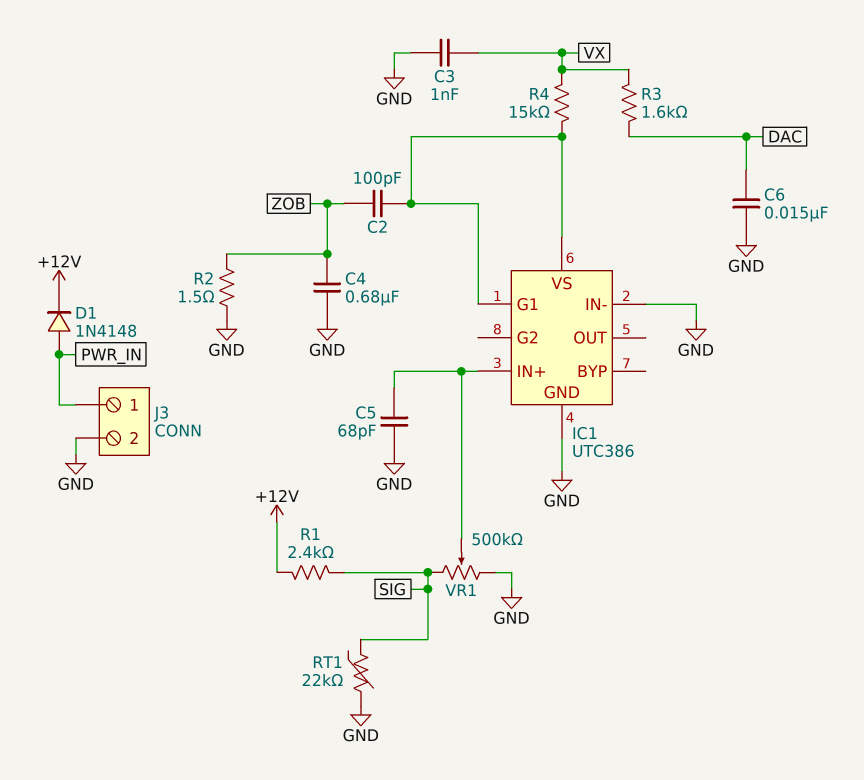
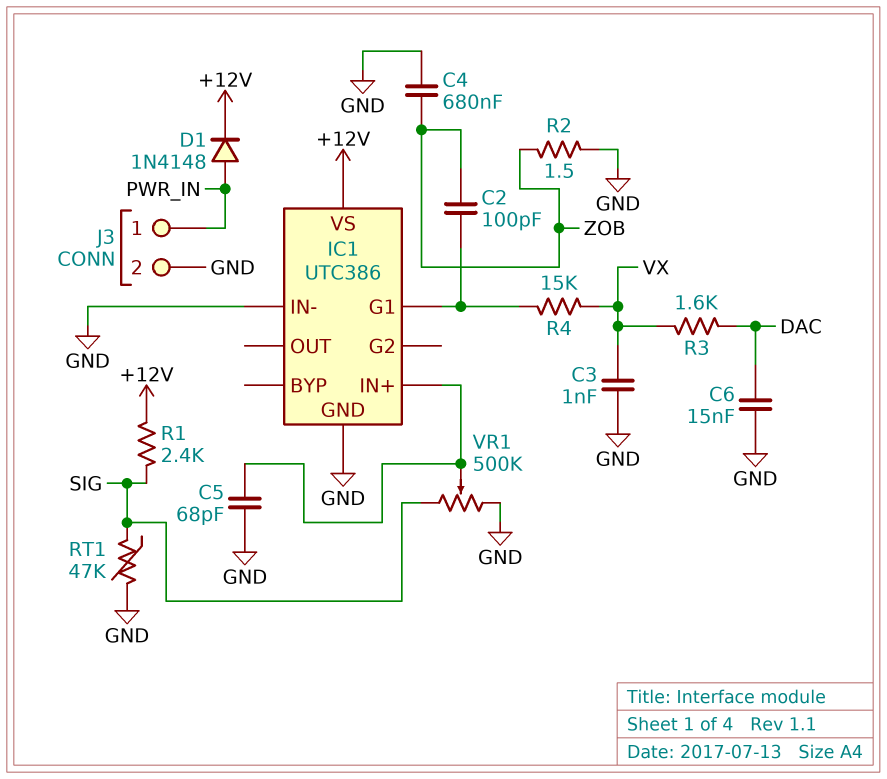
IC1 pin VS: IC1/G1 -> +12V
RT1: 22k (GND, SIG) -> 47k (GND, SIG)

